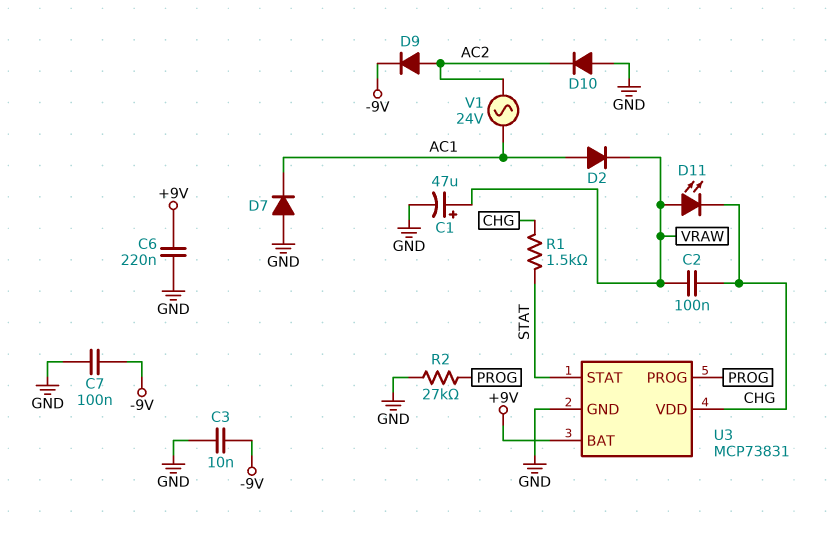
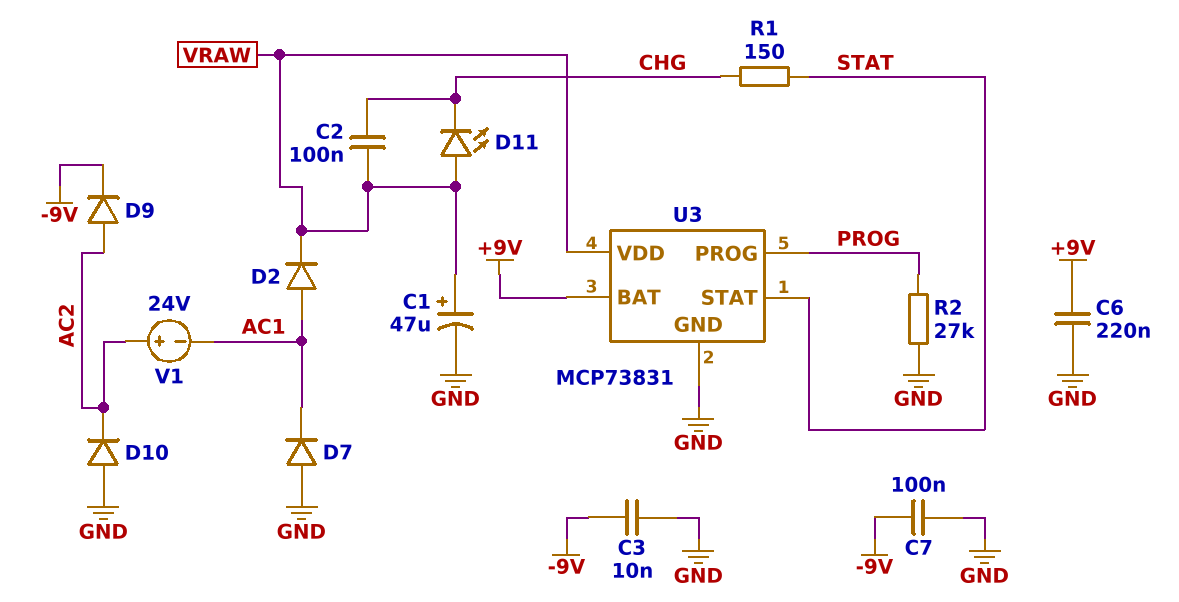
R1: 1.5k (CHG, STAT) -> 150 (CHG, STAT)
U3 pin VDD: CHG -> VRAW
V1: AC 24V (AC1, AC2) -> 24V (plus AC2, minus AC1)

